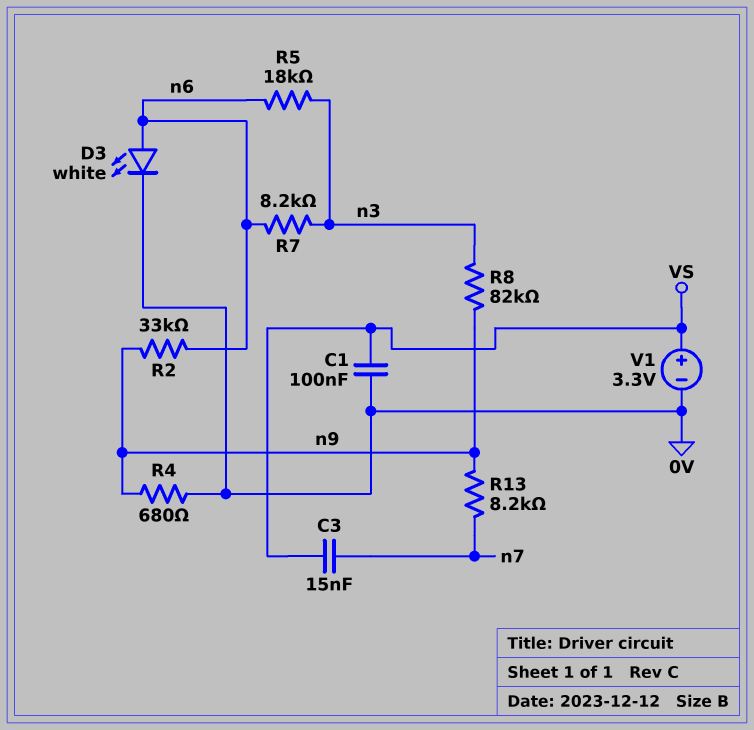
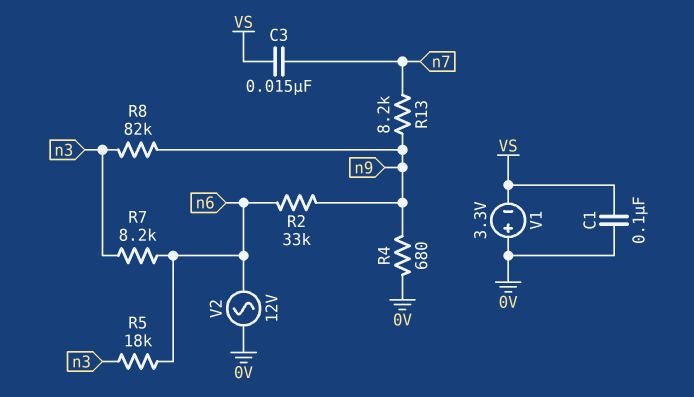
D3: LED white (A n6, K 0V) -> none
V1: 3.3V (plus VS, minus 0V) -> 3.3V (plus 0V, minus VS)
V2: none -> AC 12V (0V, n6)

